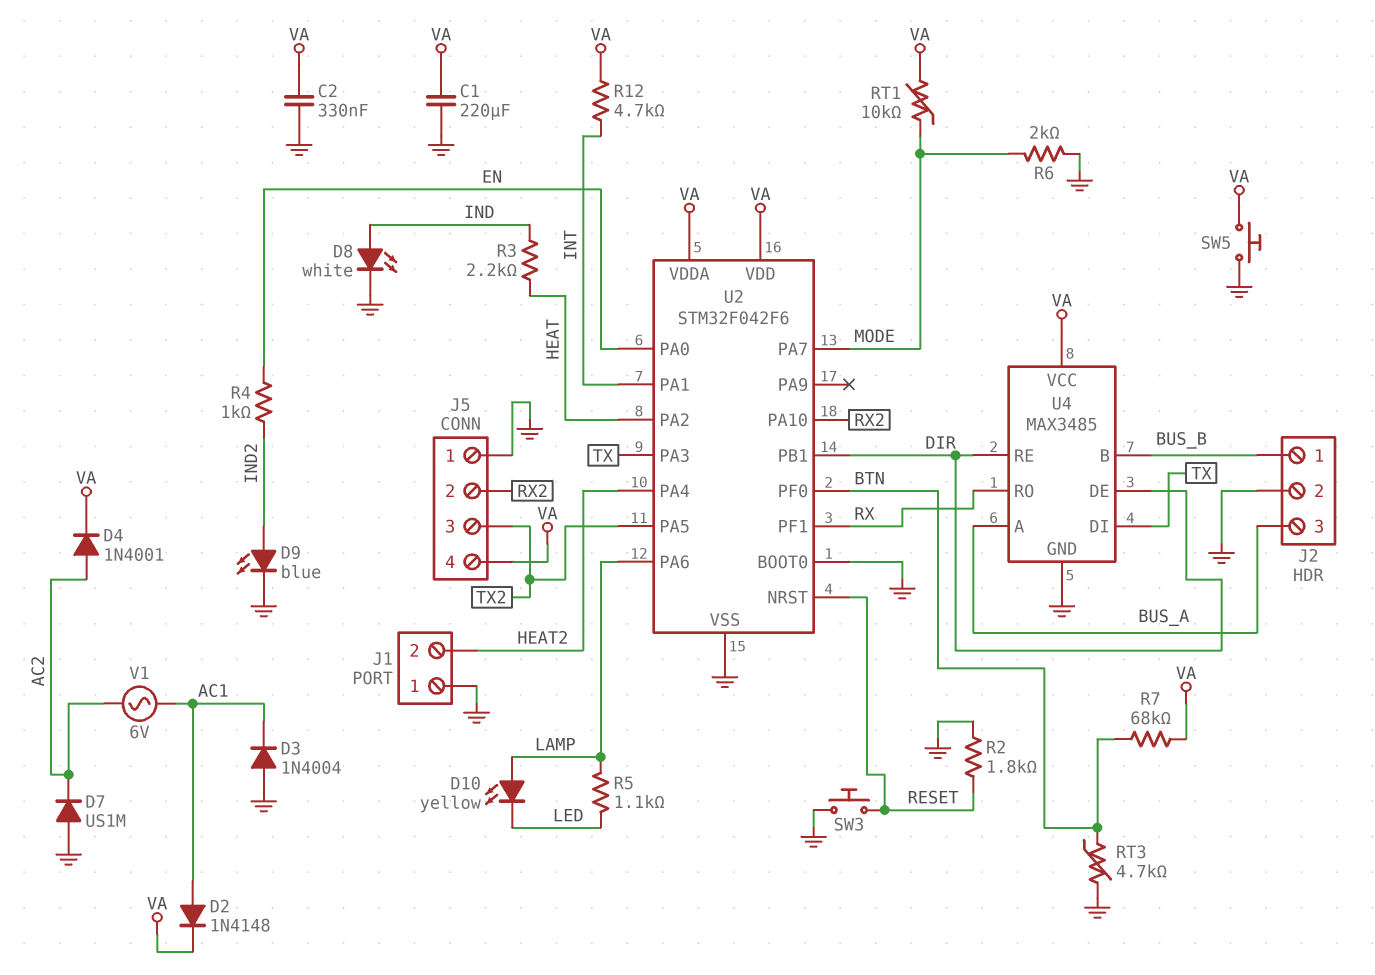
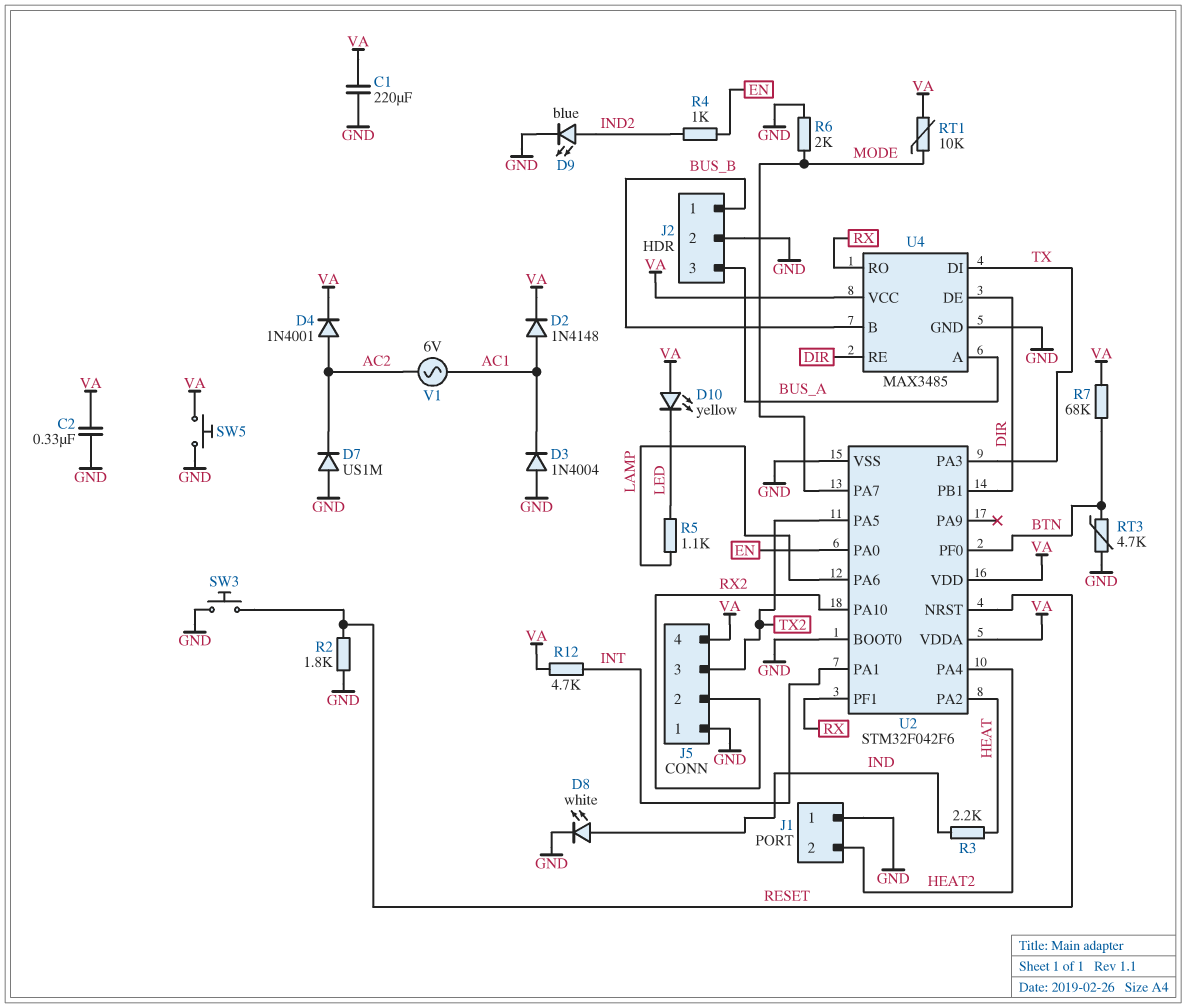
D10: LED yellow (A LAMP, K LED) -> LED yellow (A VA, K LED)

